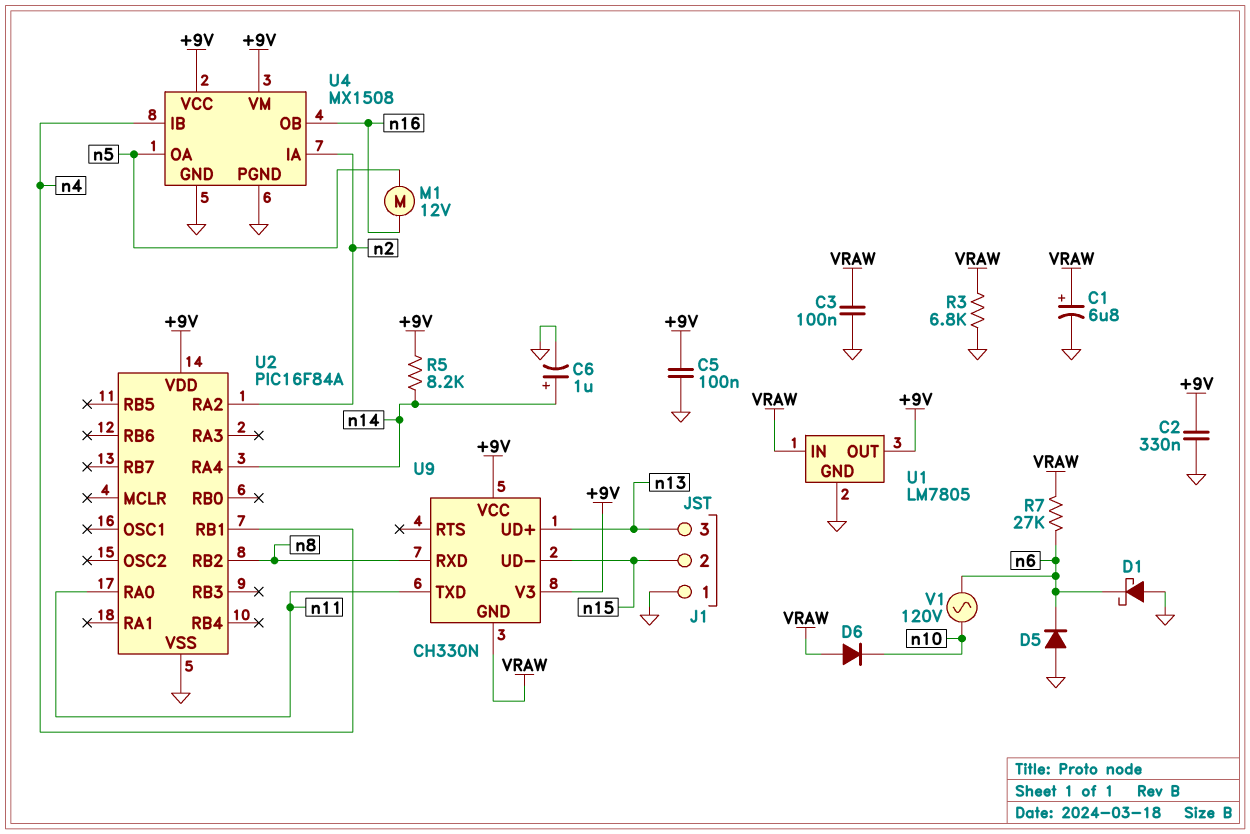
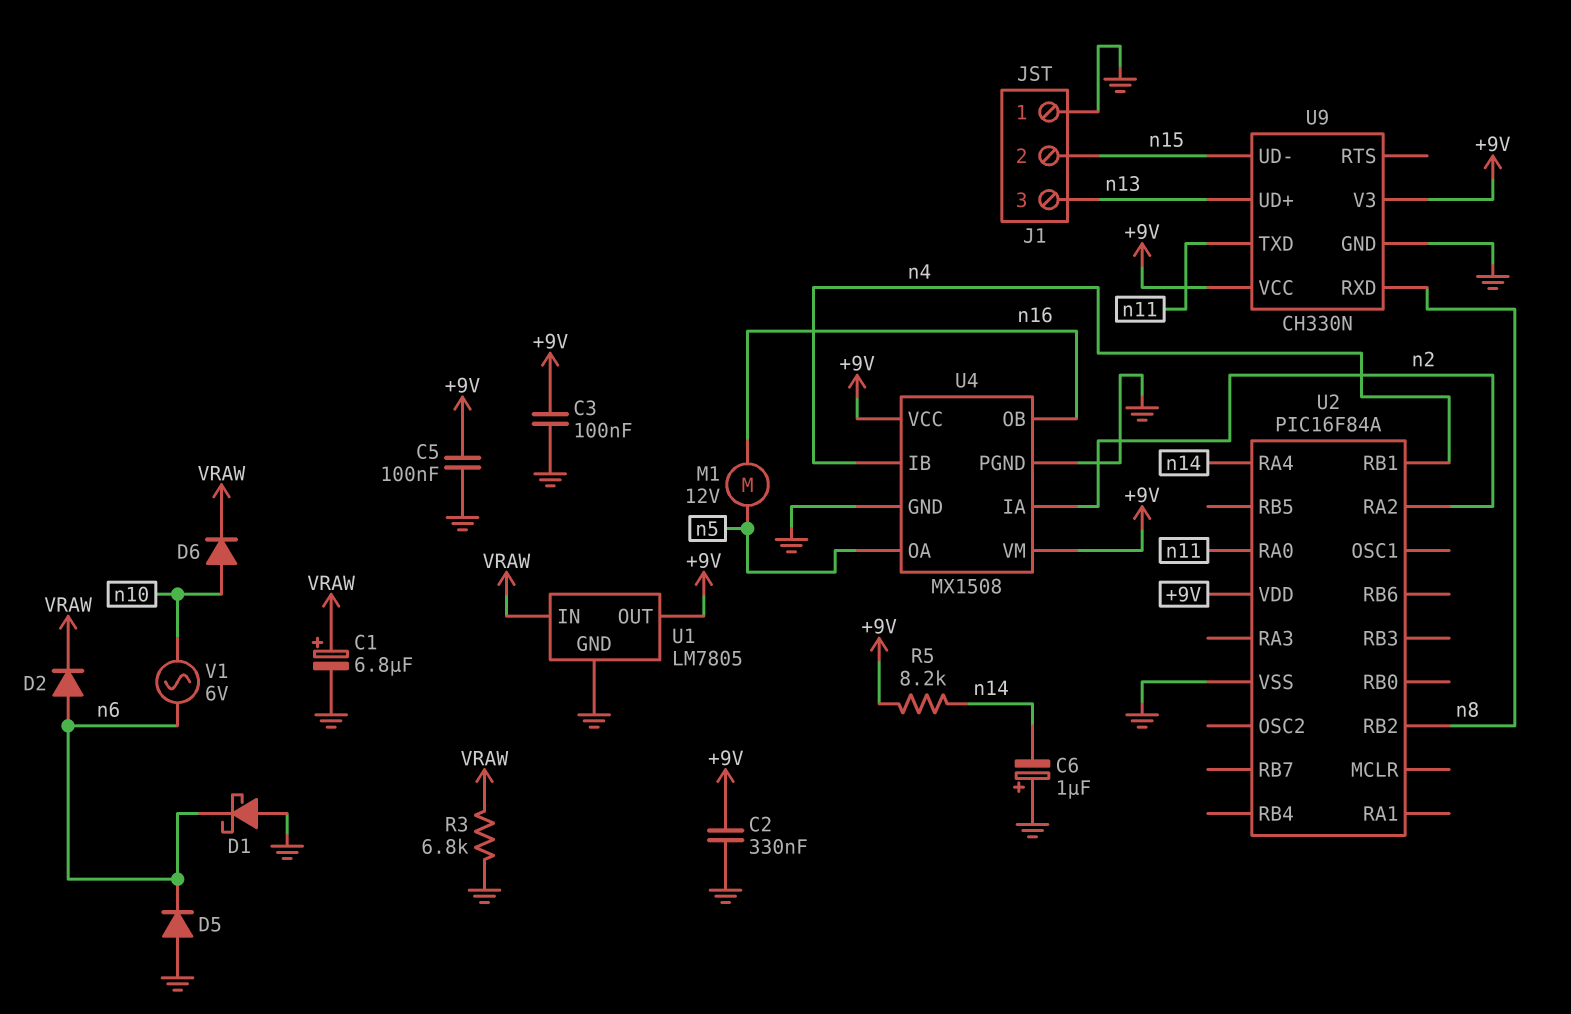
C3: 100nF (GND, VRAW) -> 100nF (+9V, GND)
C6: 1uF (plus n14, minus GND) -> 1uF (plus GND, minus n14)
D2: none -> diode (A n6, K VRAW)
D6: diode (A VRAW, K n10) -> diode (A n10, K VRAW)
R7: 27k (VRAW, n6) -> none
U9 pin GND: VRAW -> GND
V1: AC 120V (n6, n10) -> AC 6V (n6, n10)

